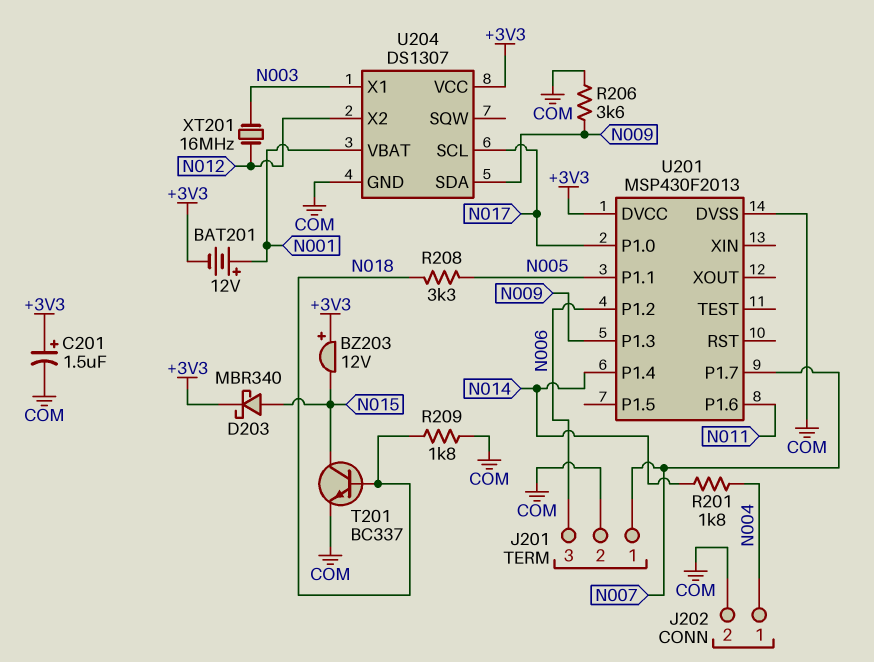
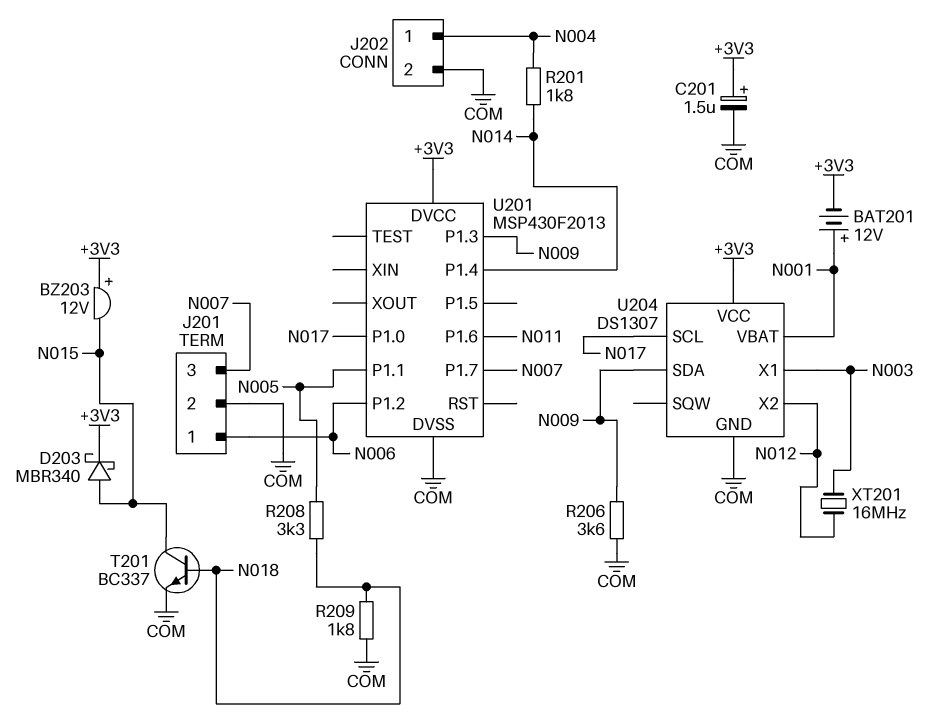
J201 pin 1: N007 -> N006
J201 pin 3: N006 -> N007

